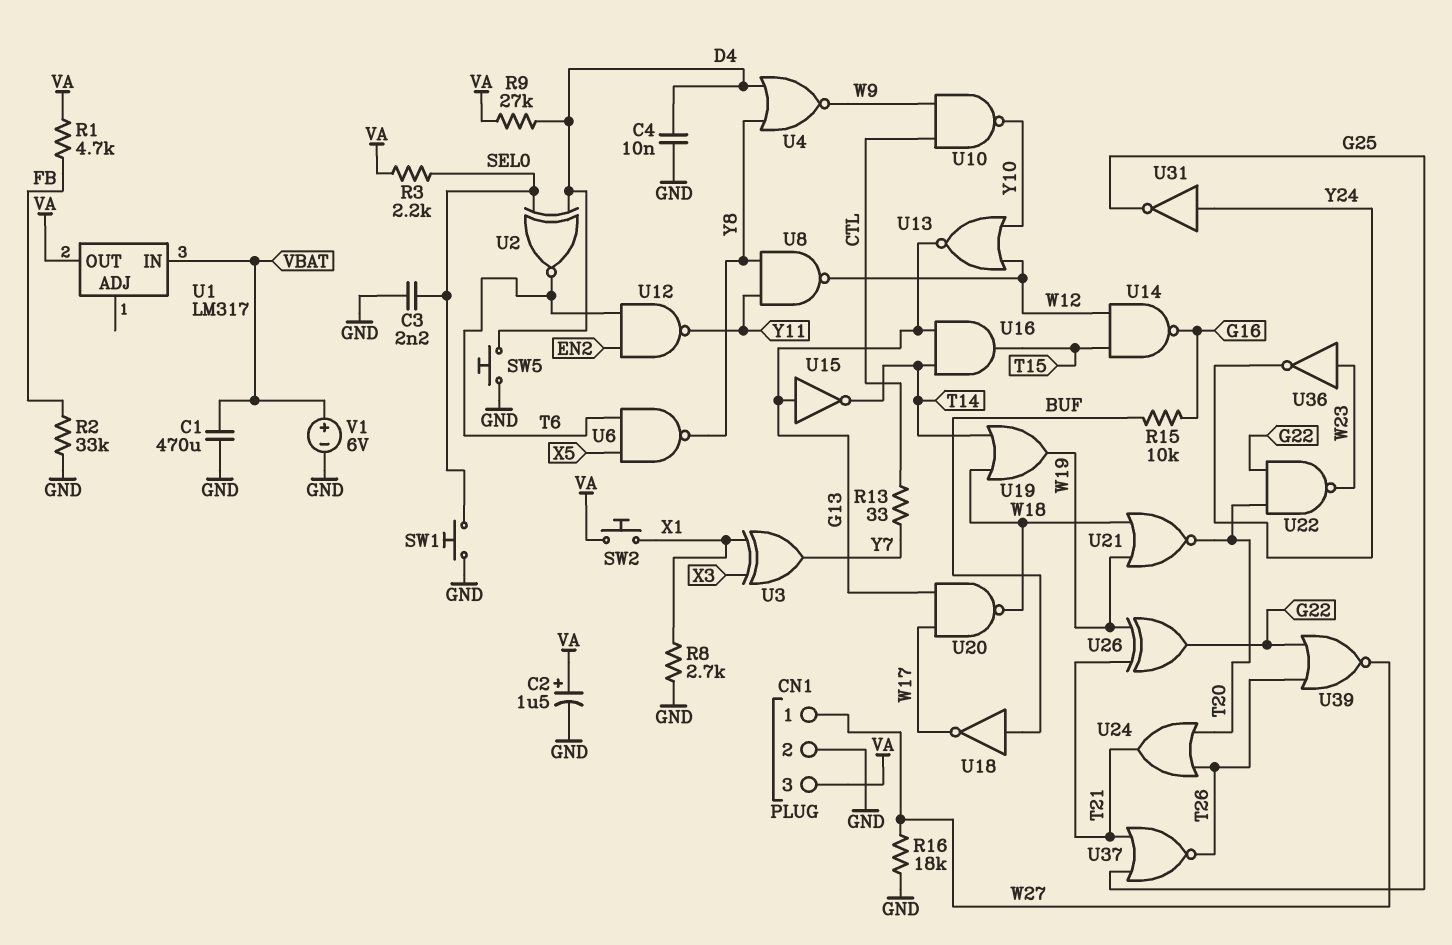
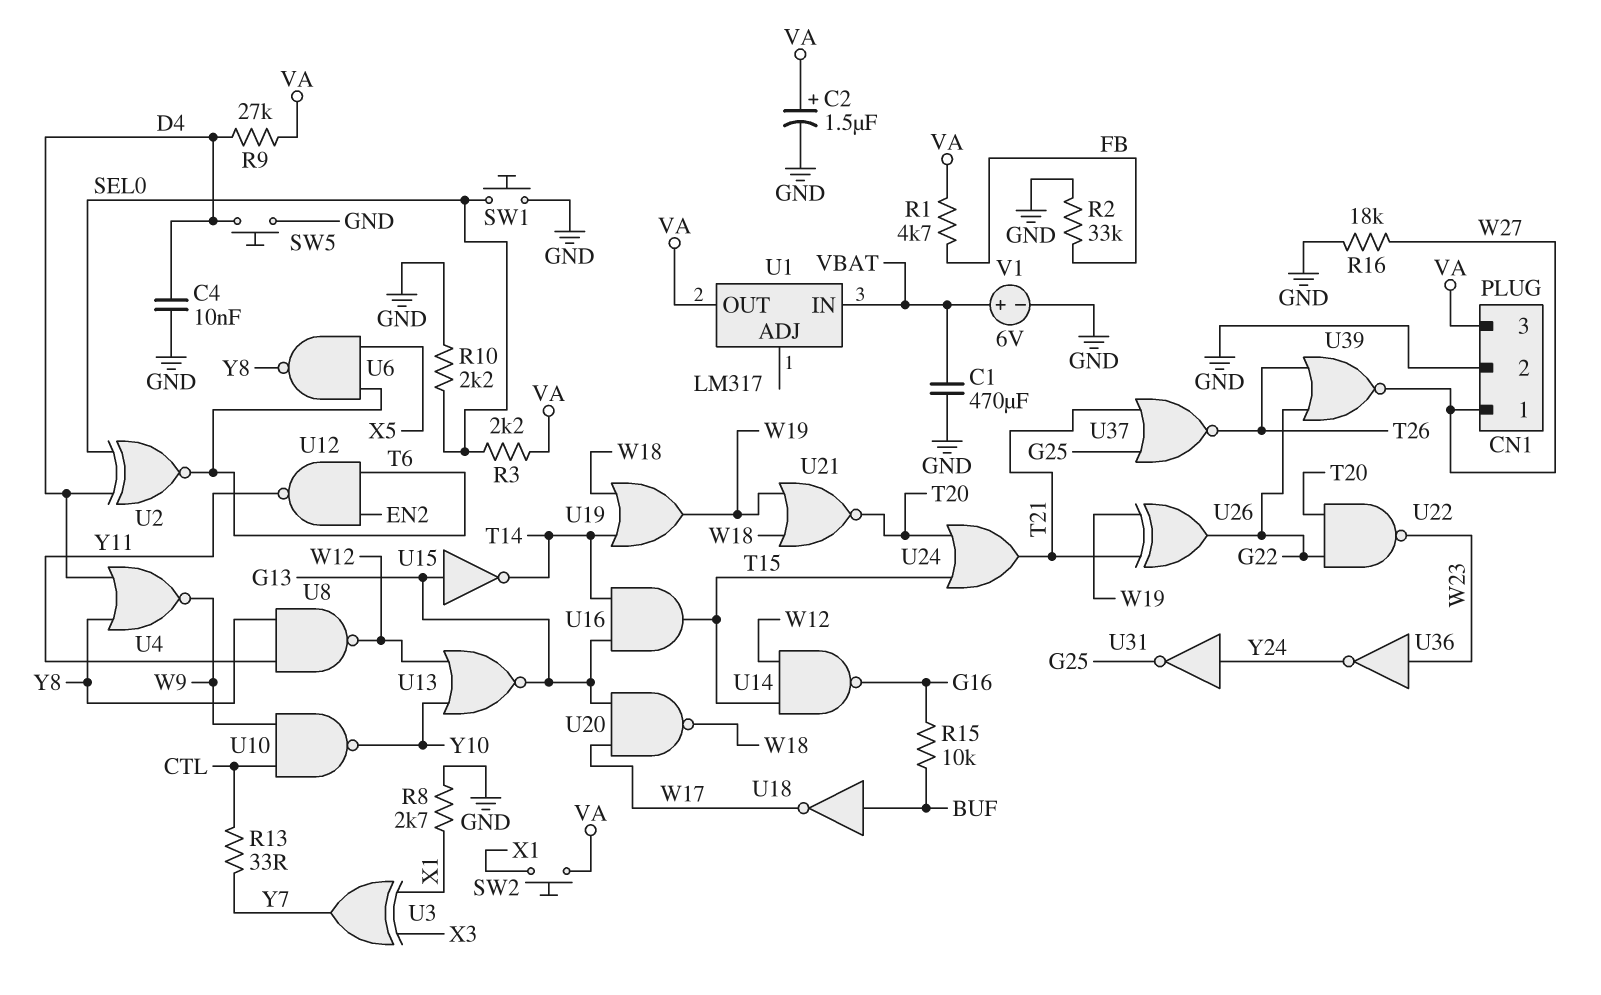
C3: 2.2nF (GND, SEL0) -> none
R10: none -> 2.2k (GND, SEL0)
U24: OR (in T20, in T26, out T21) -> OR (in T15, in T20, out T21)

